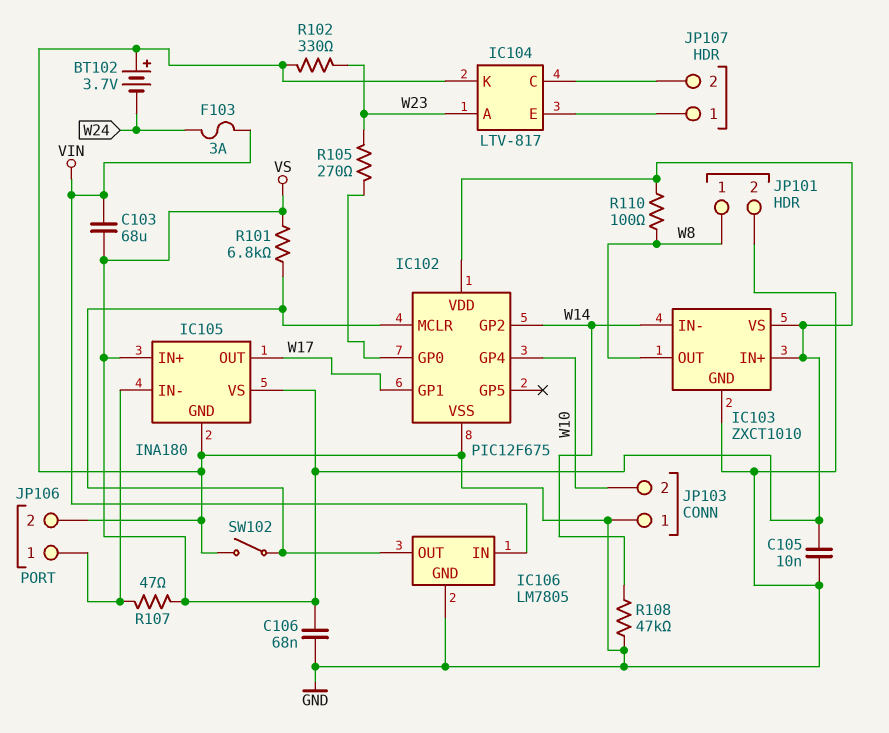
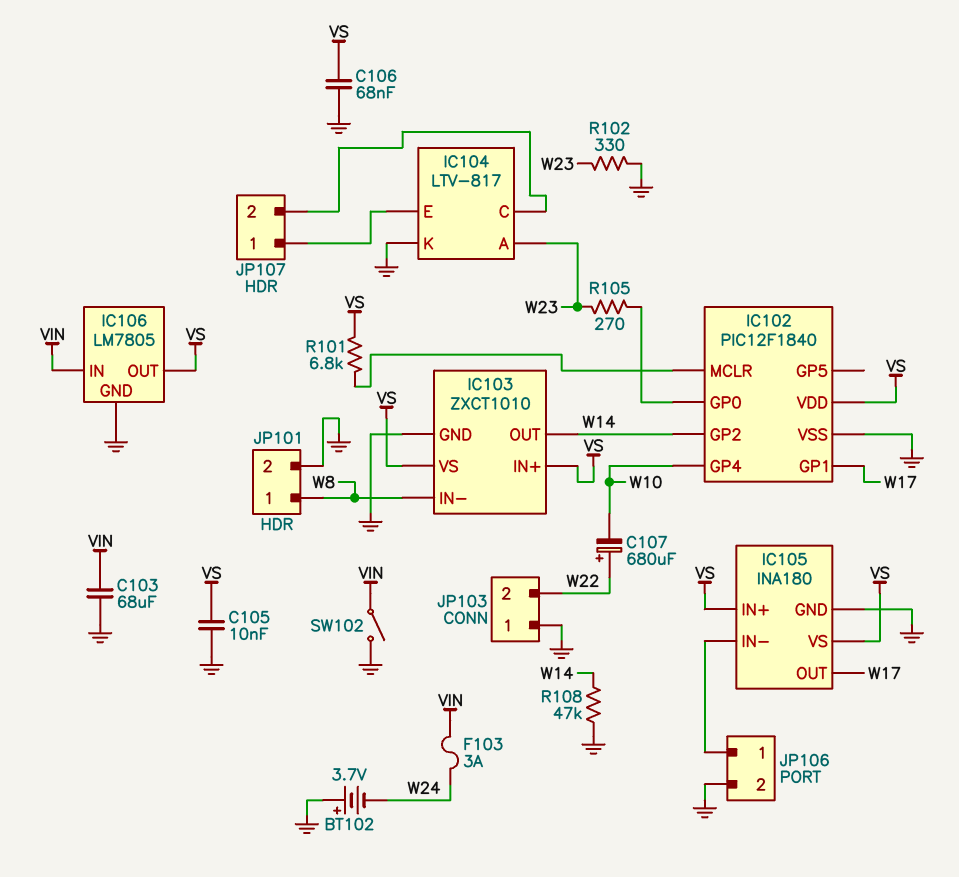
C103: 68uF (VIN, VS) -> 68uF (GND, VIN)
C107: none -> 680uF (plus W22, minus W10)
IC102: PIC12F675 -> PIC12F1840
IC103 pin IN-: W14 -> W8
IC103 pin OUT: W8 -> W14
IC106 pin OUT: IC102/MCLR -> VS
JP103 pin 2: W10 -> W22
R107: 47 (IC105/IN-, VS) -> none
R110: 100 (VS, W8) -> none
SW102: switch (GND, IC102/MCLR) -> switch (GND, VIN)

